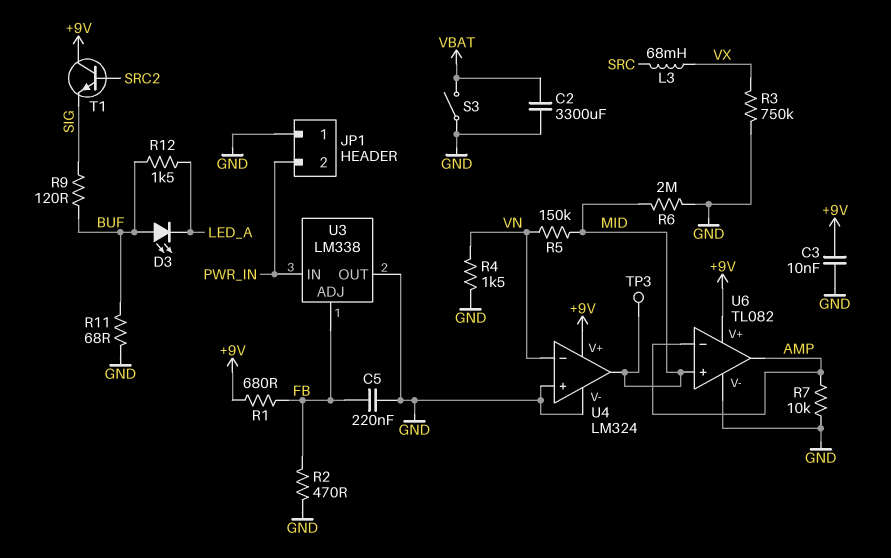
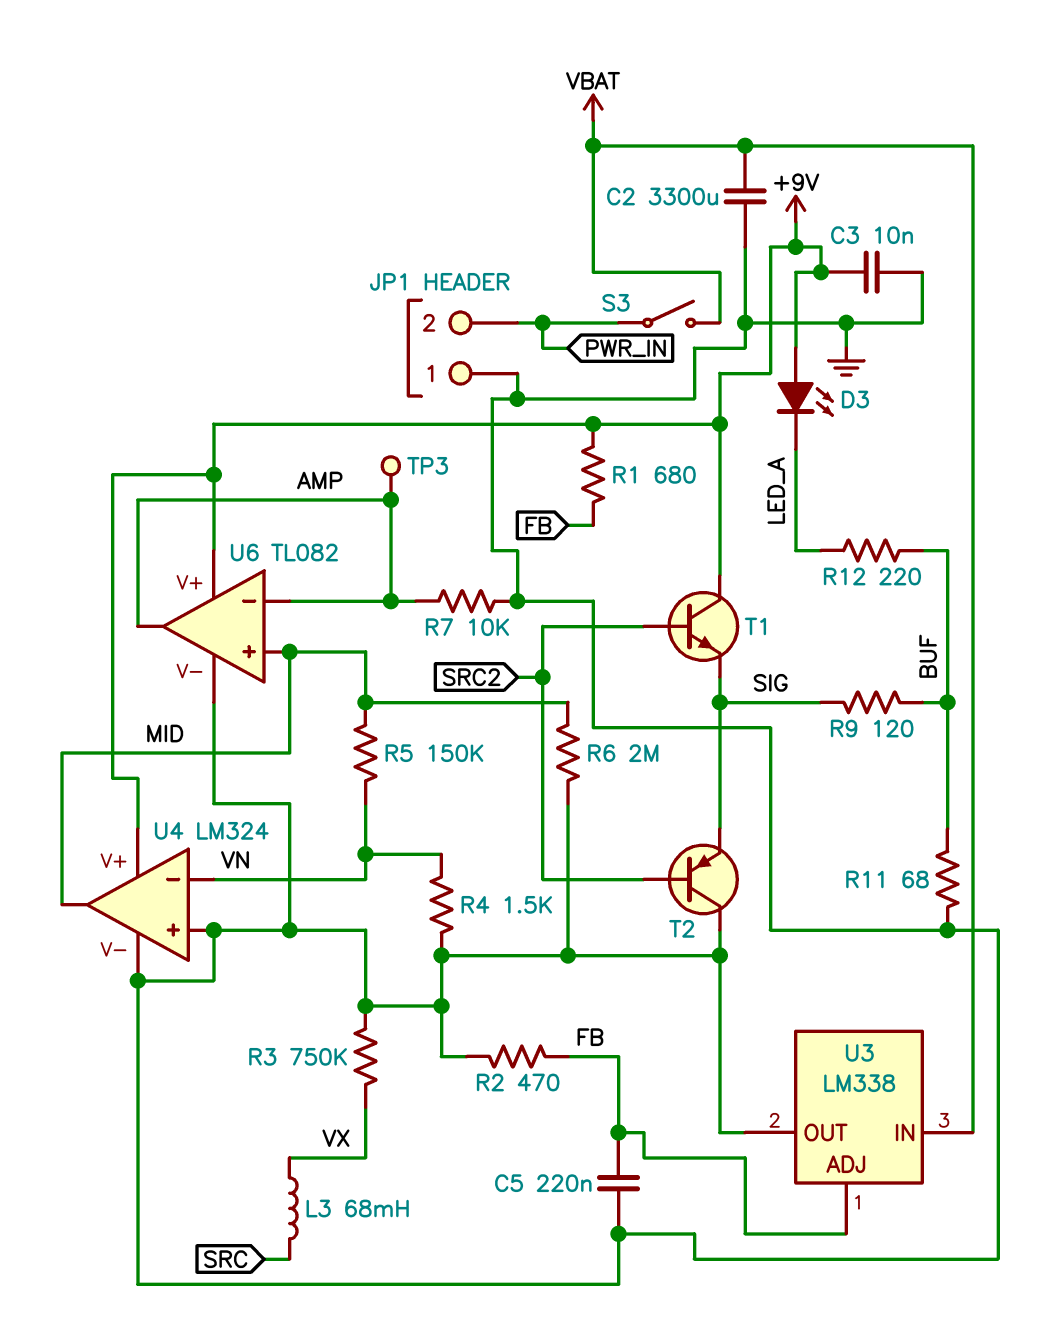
D3: LED (A BUF, K LED_A) -> LED (A +9V, K LED_A)
R12: 1.5k (BUF, LED_A) -> 220 (BUF, LED_A)
S3: switch (GND, VBAT) -> switch (PWR_IN, VBAT)
T2: none -> PNP (B SRC2, C GND, E SIG)
TP3: test point (MID) -> test point (AMP)
U3 pin IN: PWR_IN -> VBAT

